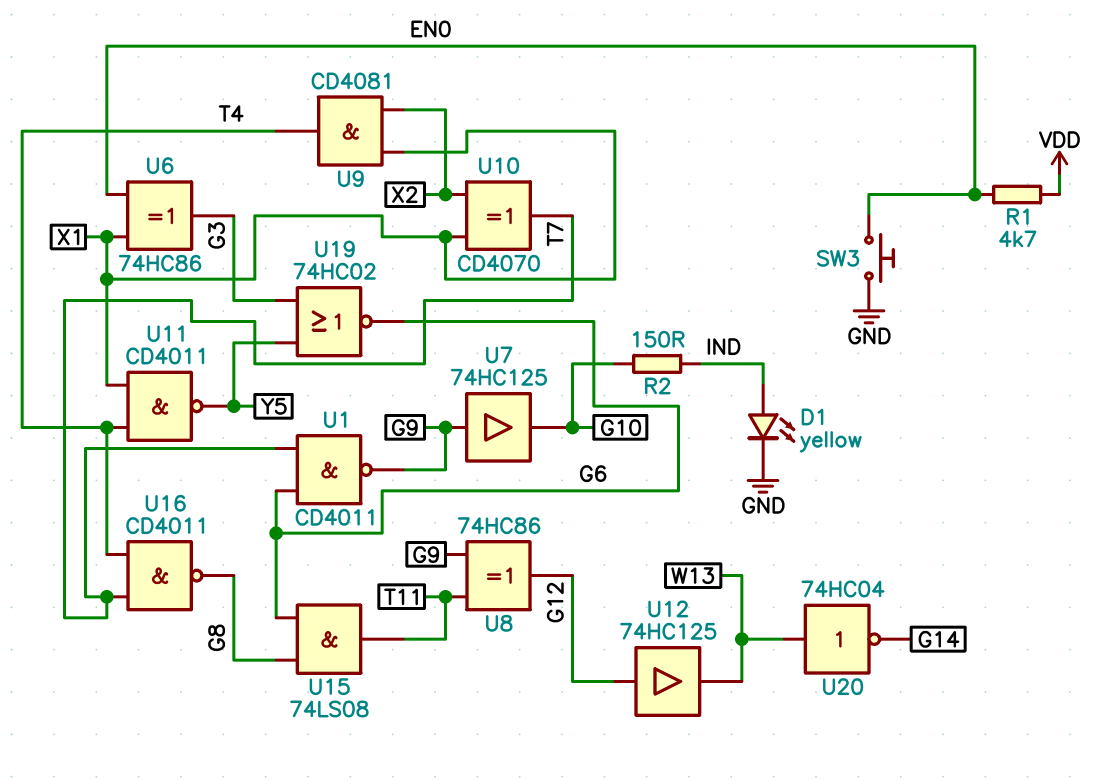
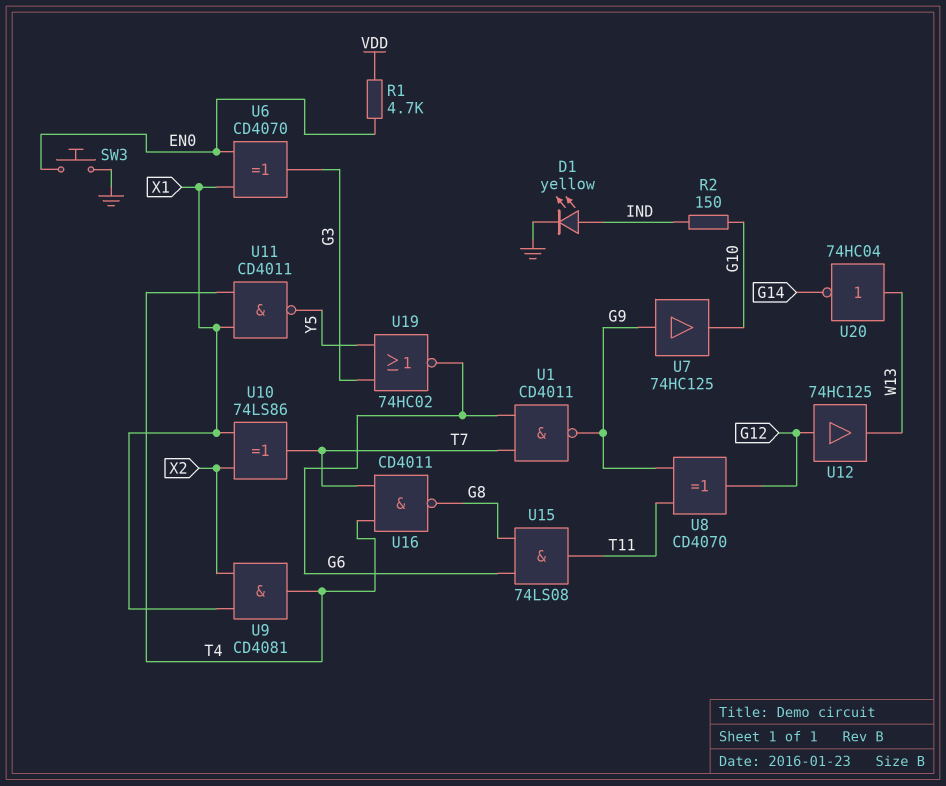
U6: XOR 74HC86 (in EN0, in X1, out G3) -> XOR CD4070 (in EN0, in X1, out G3)
U8: XOR 74HC86 (in G9, in T11, out G12) -> XOR CD4070 (in G9, in T11, out G12)
U10: XOR CD4070 (in X1, in X2, out T7) -> XOR 74LS86 (in X1, in X2, out T7)

